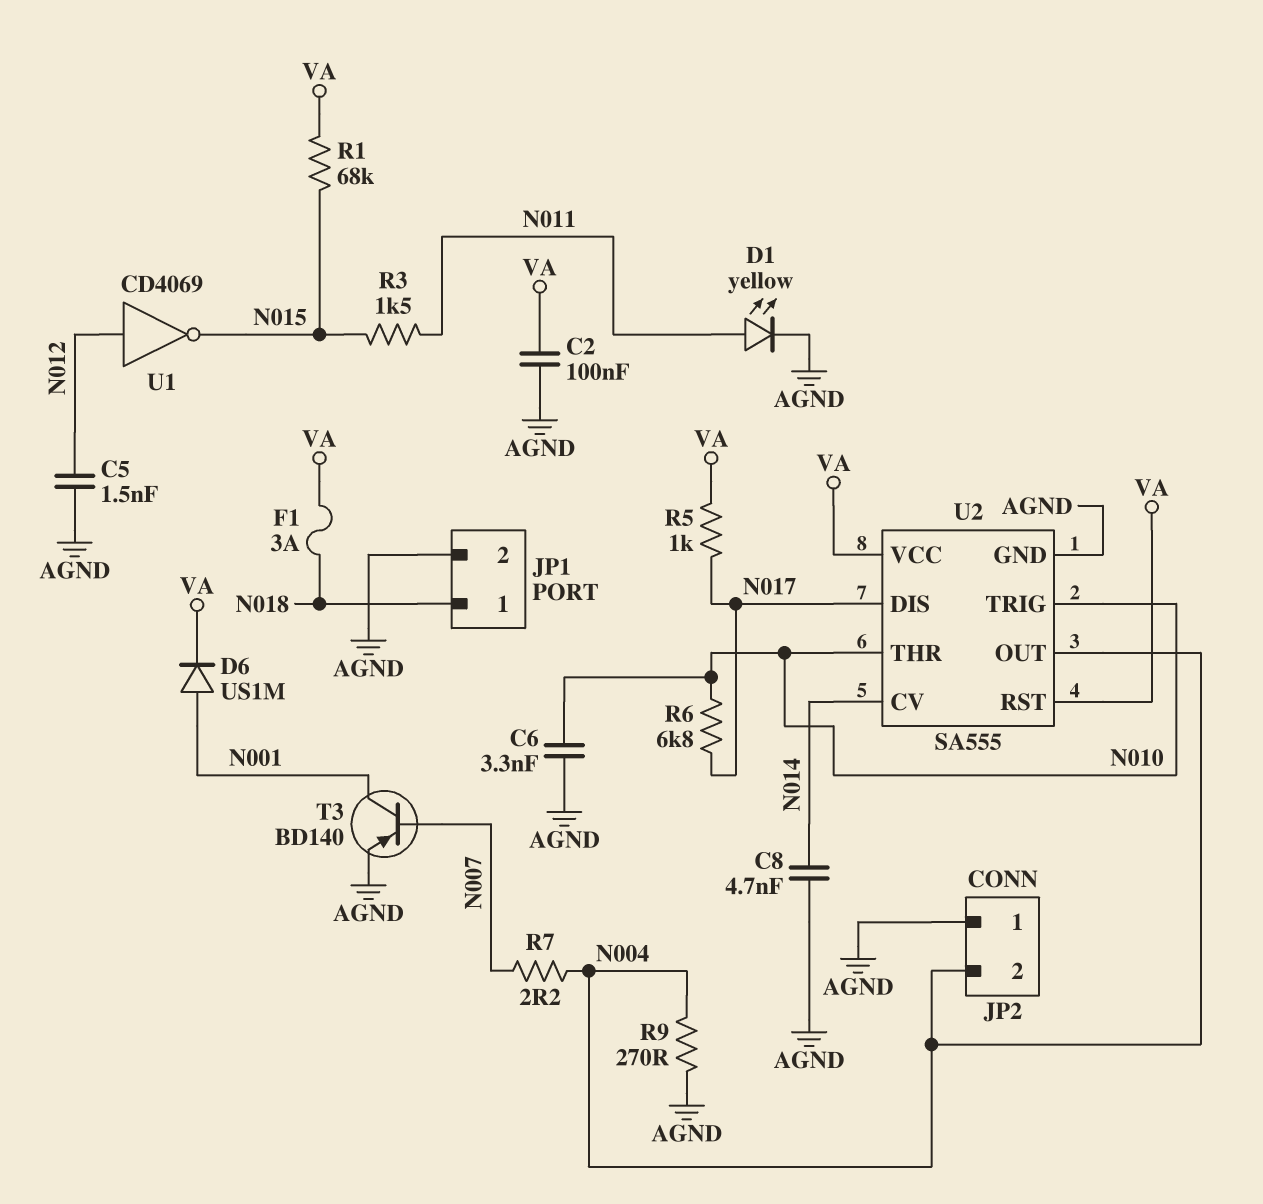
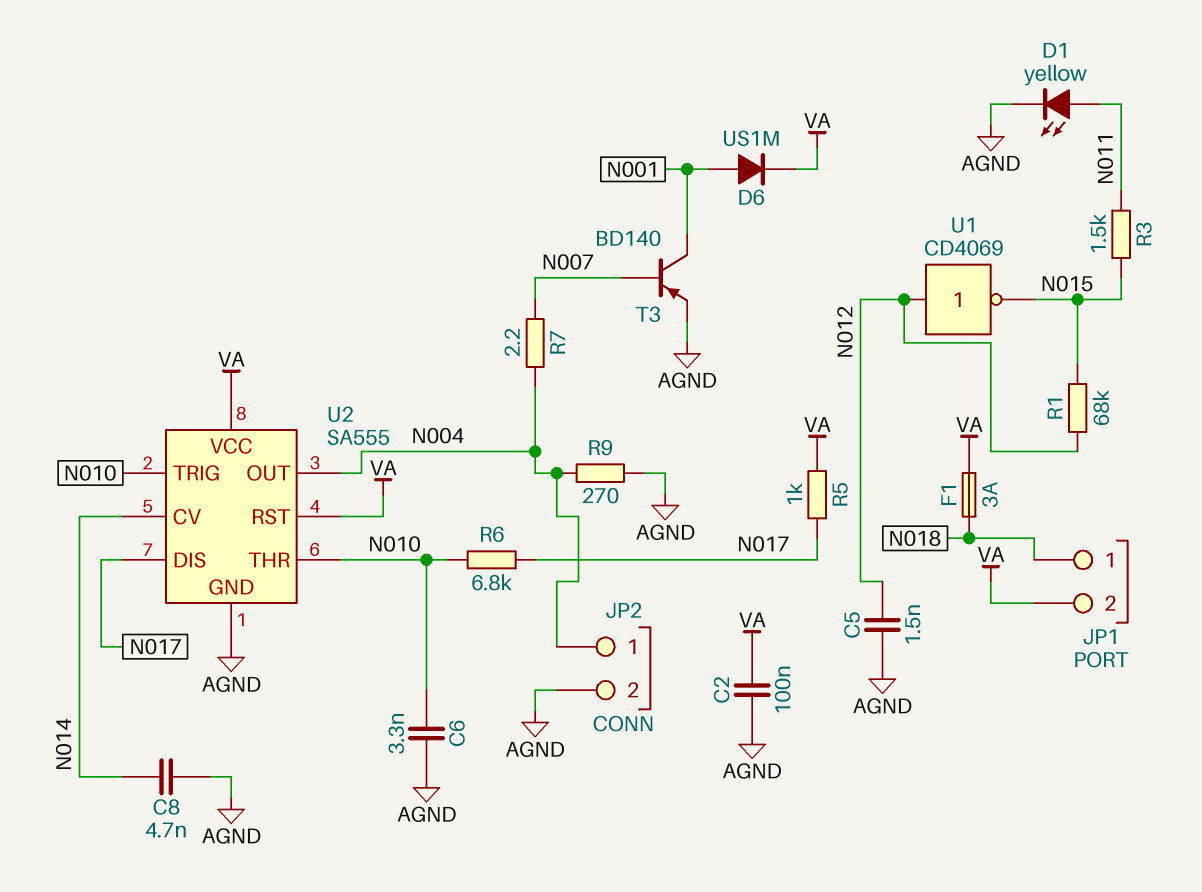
JP1 pin 2: AGND -> VA
JP2 pin 1: AGND -> N004
JP2 pin 2: N004 -> AGND
R1: 68k (N015, VA) -> 68k (N012, N015)

